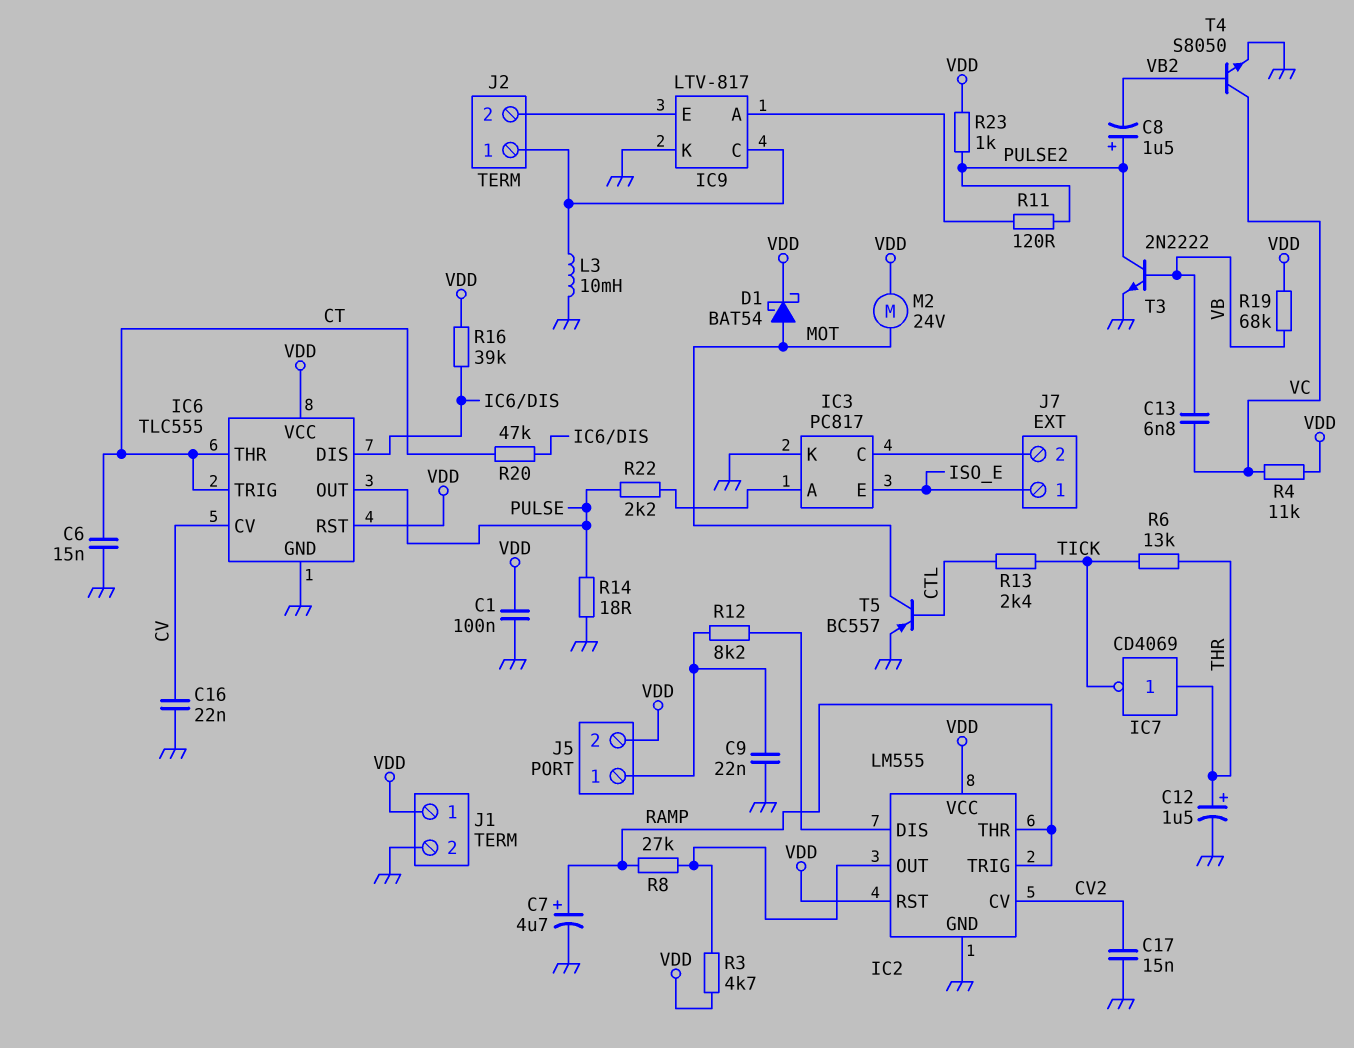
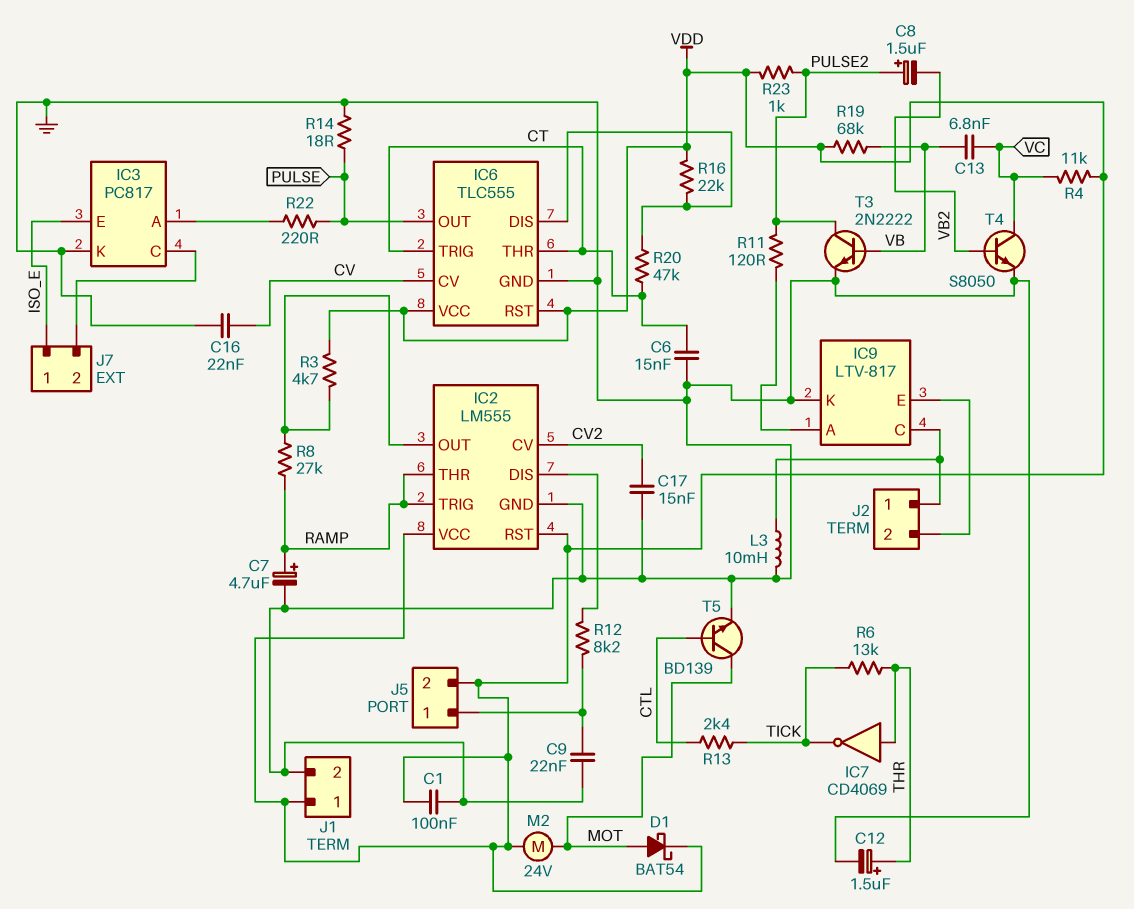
R16: 39k (IC6/DIS, VDD) -> 22k (IC6/DIS, VDD)
R22: 2.2k (IC3/A, PULSE) -> 220 (IC3/A, PULSE)
T5: PNP BC557 (B CTL, C MOT, E GND) -> NPN BD139 (B CTL, C MOT, E GND)

